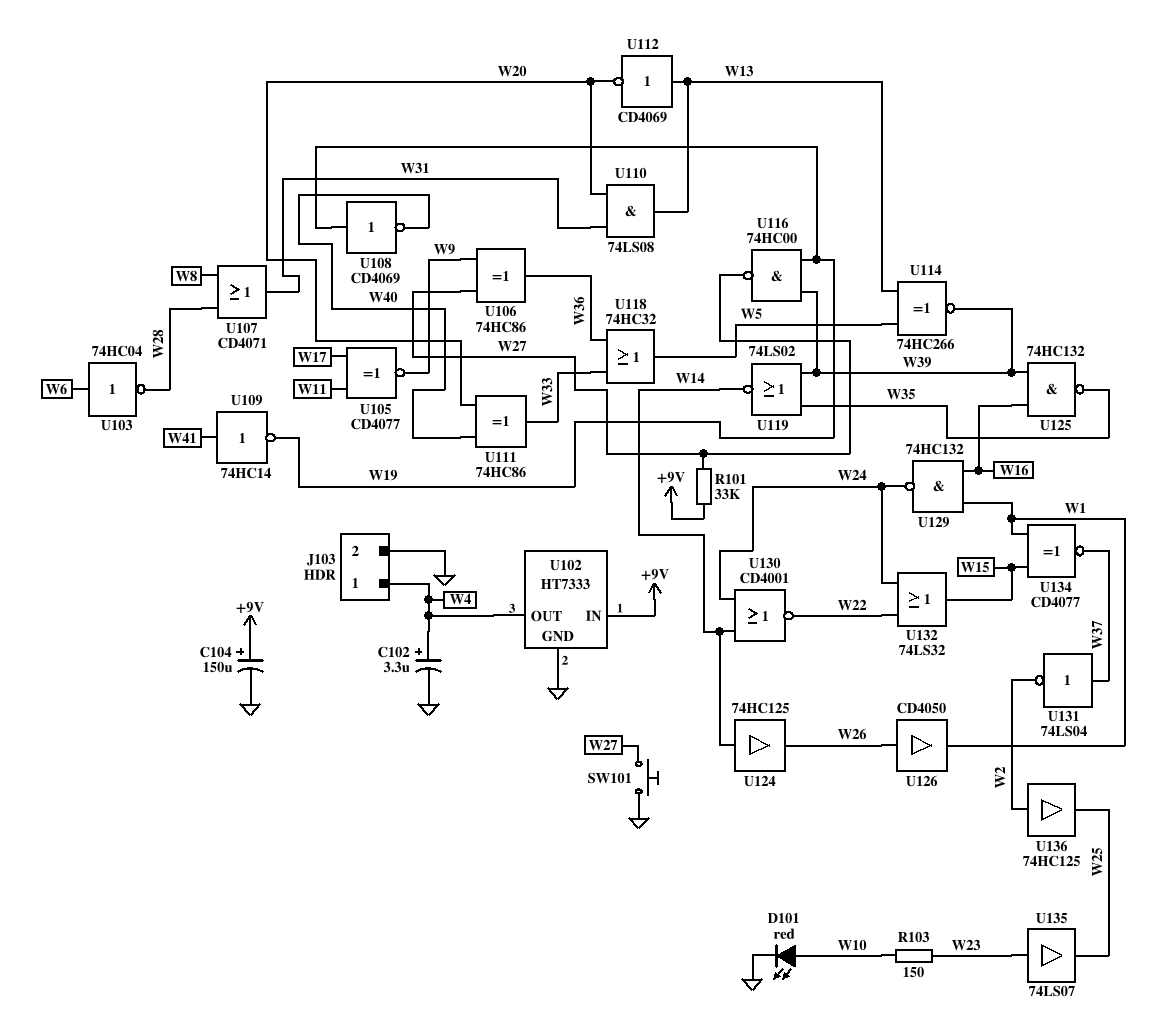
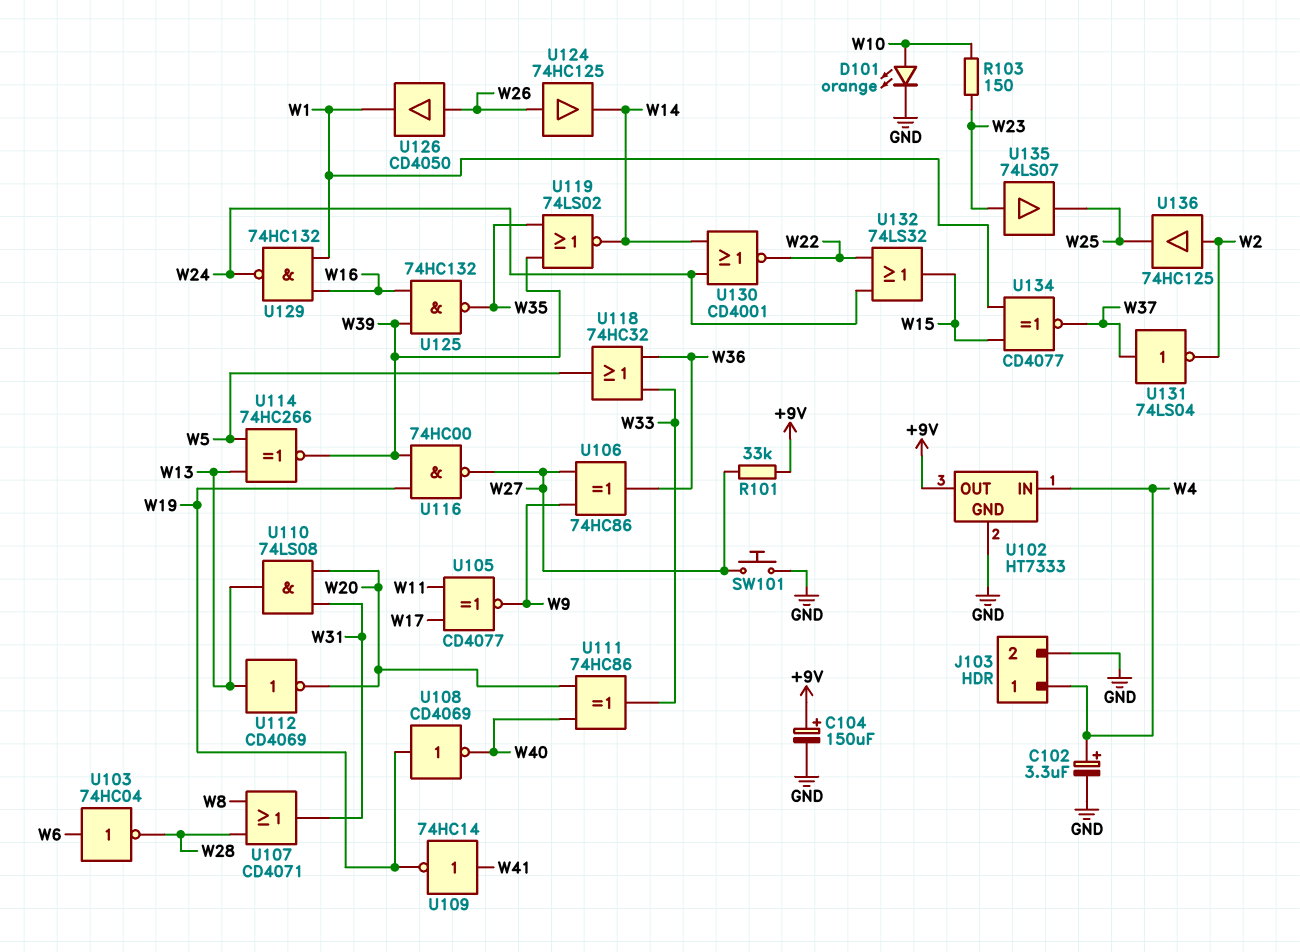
D101: LED red (A W10, K GND) -> LED orange (A W10, K GND)
U102 pin IN: +9V -> W4
U102 pin OUT: W4 -> +9V
U124: buffer 74HC125 (in W14, out W26) -> buffer 74HC125 (in W26, out W14)

